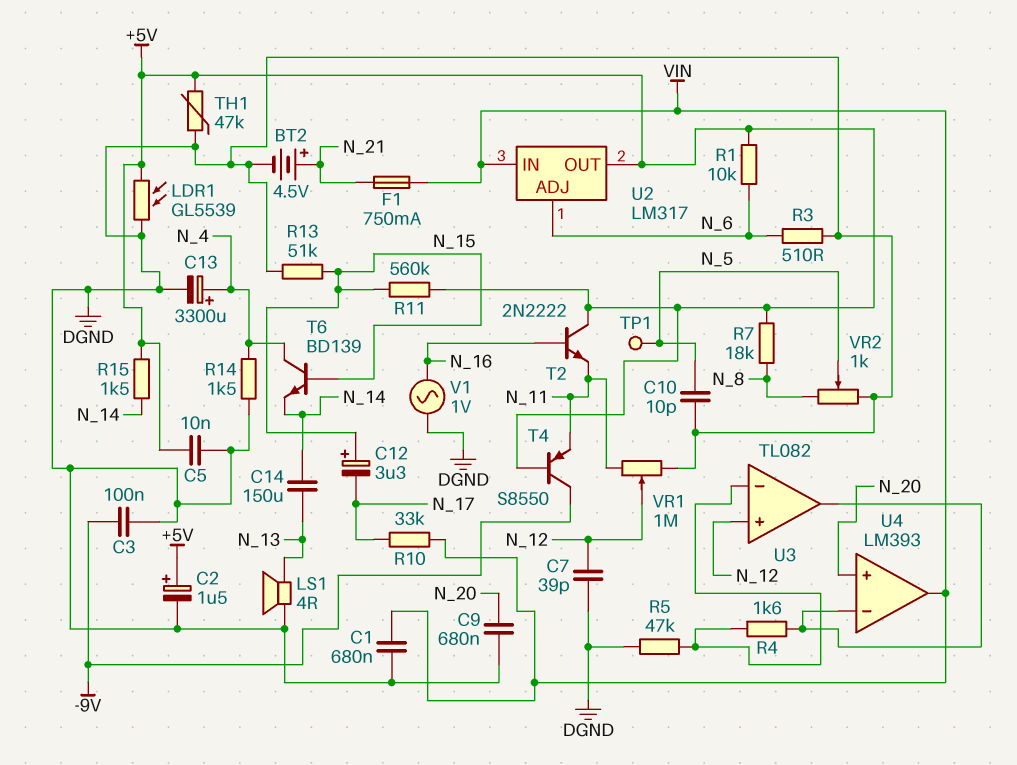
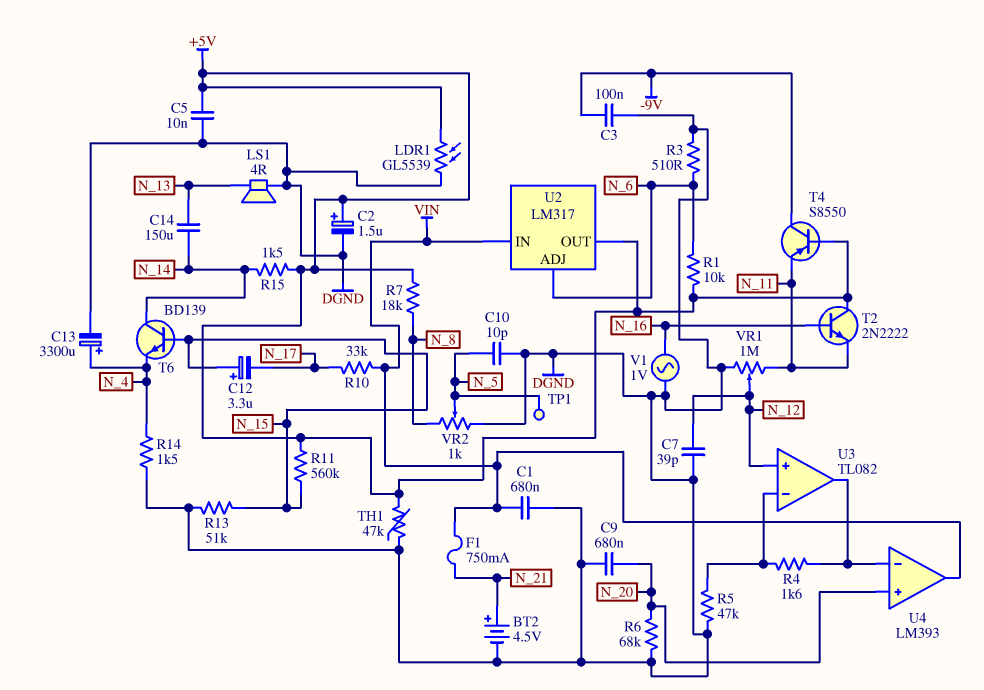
R6: none -> 68k (DGND, N_20)
T6: NPN BD139 (B N_15, C N_4, E N_14) -> NPN BD139 (B N_15, C N_14, E N_4)

